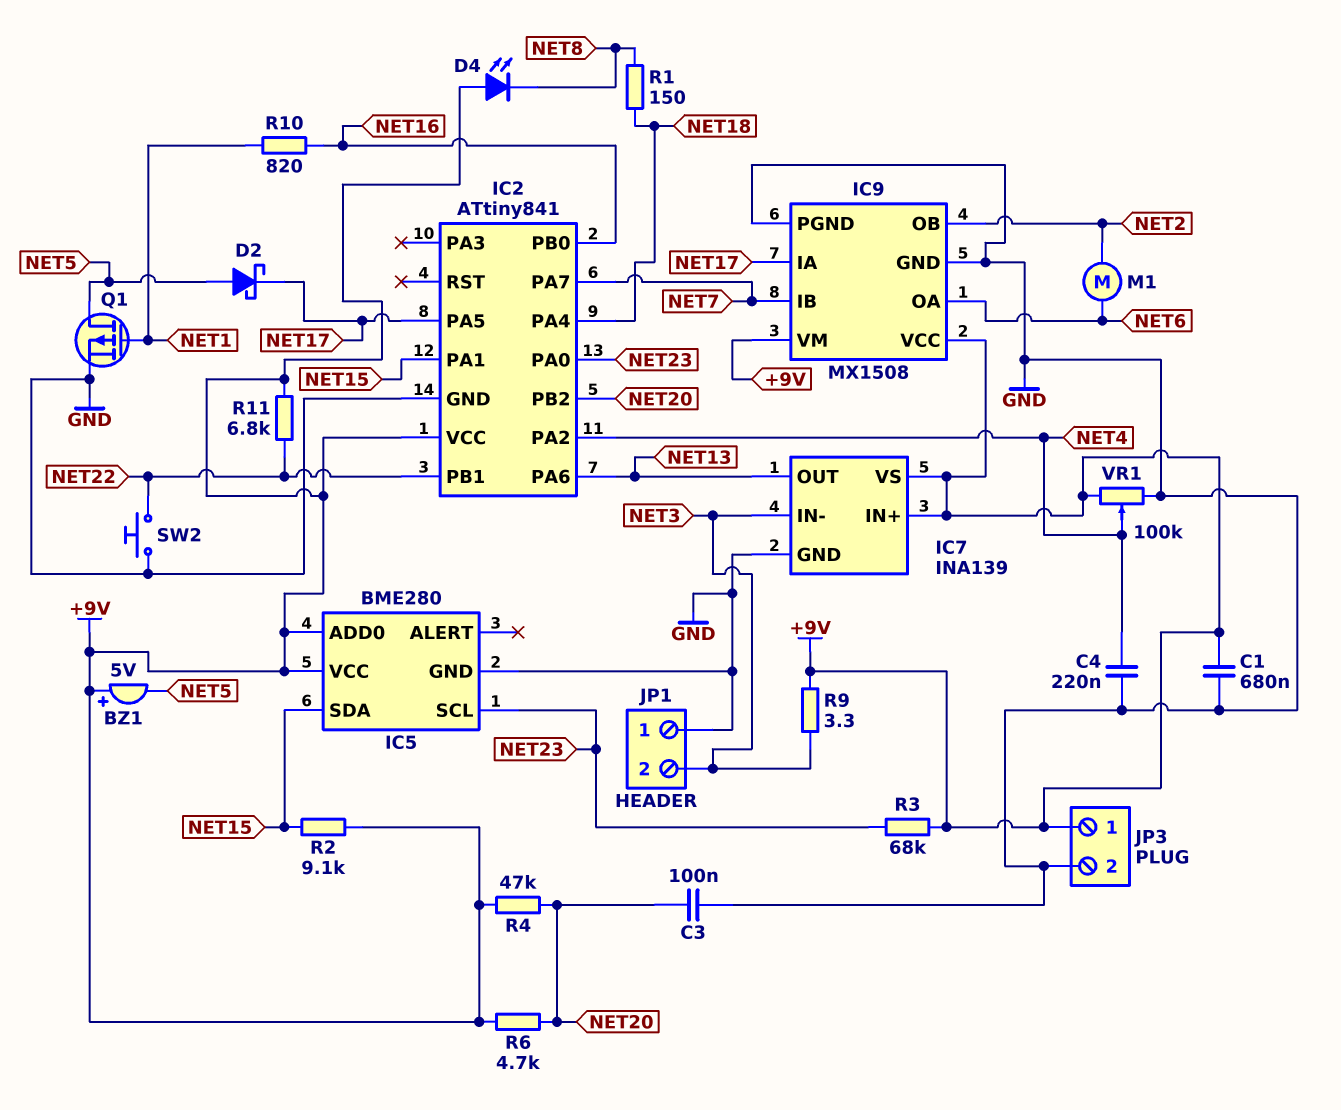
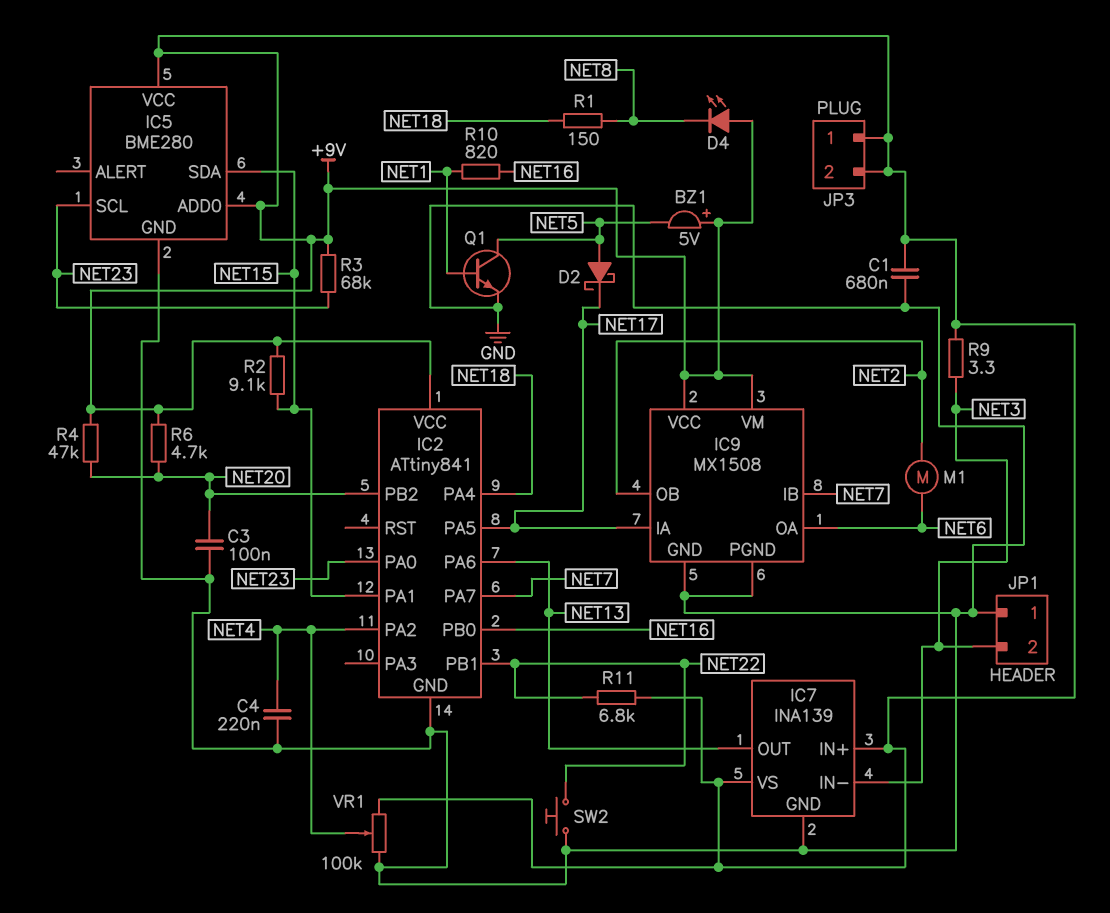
JP3 pin 2: GND -> +9V
Q1: PMOS (G NET1, D NET5, S GND) -> NPN (B NET1, C NET5, E GND)

